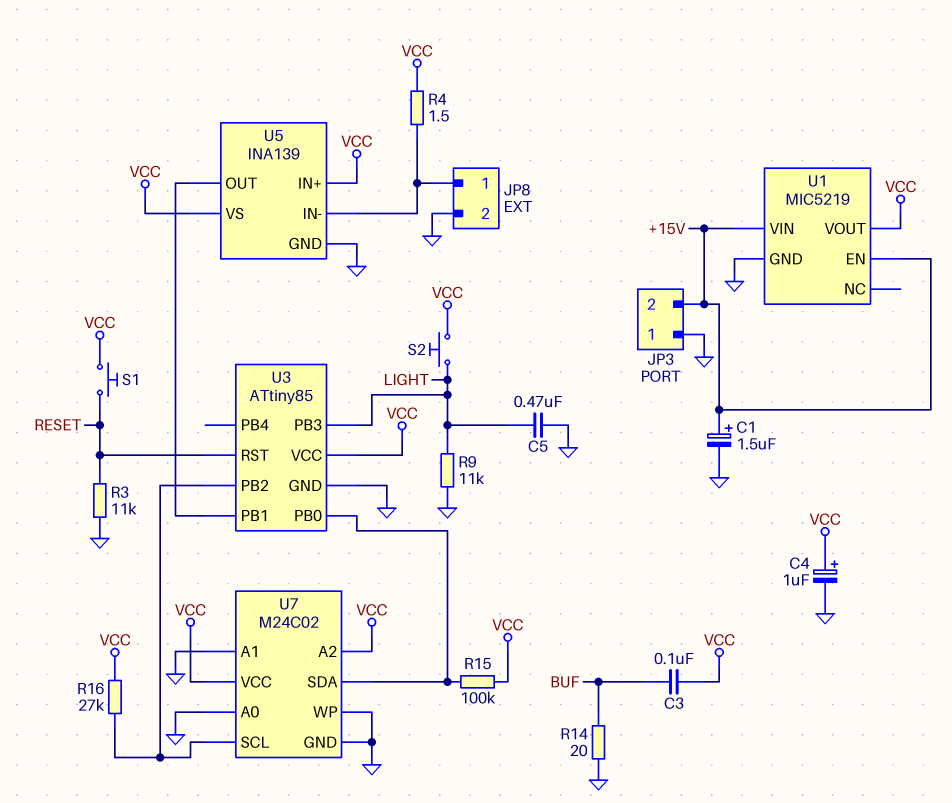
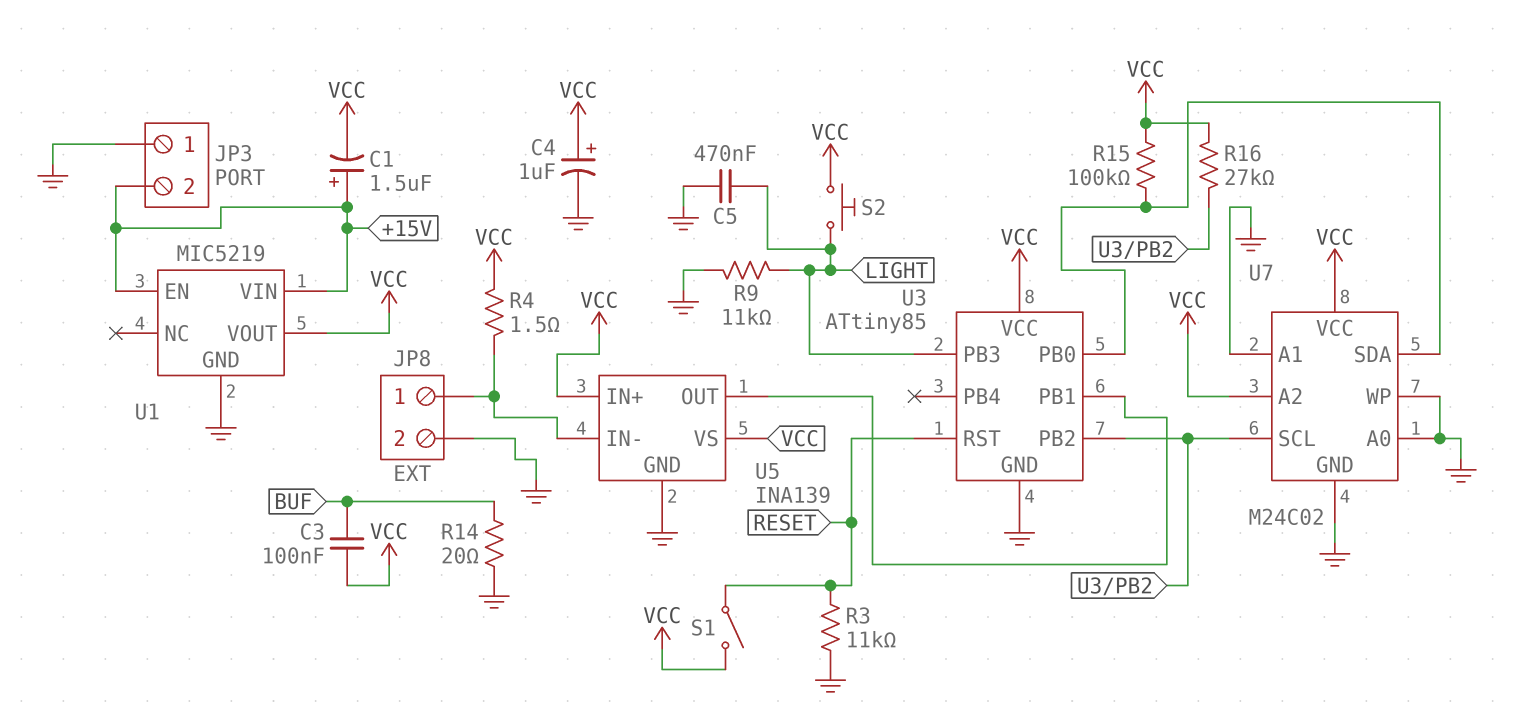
C1: 1.5uF (plus +15V, minus GND) -> 1.5uF (plus +15V, minus VCC)
S1: button (RESET, VCC) -> switch (RESET, VCC)

